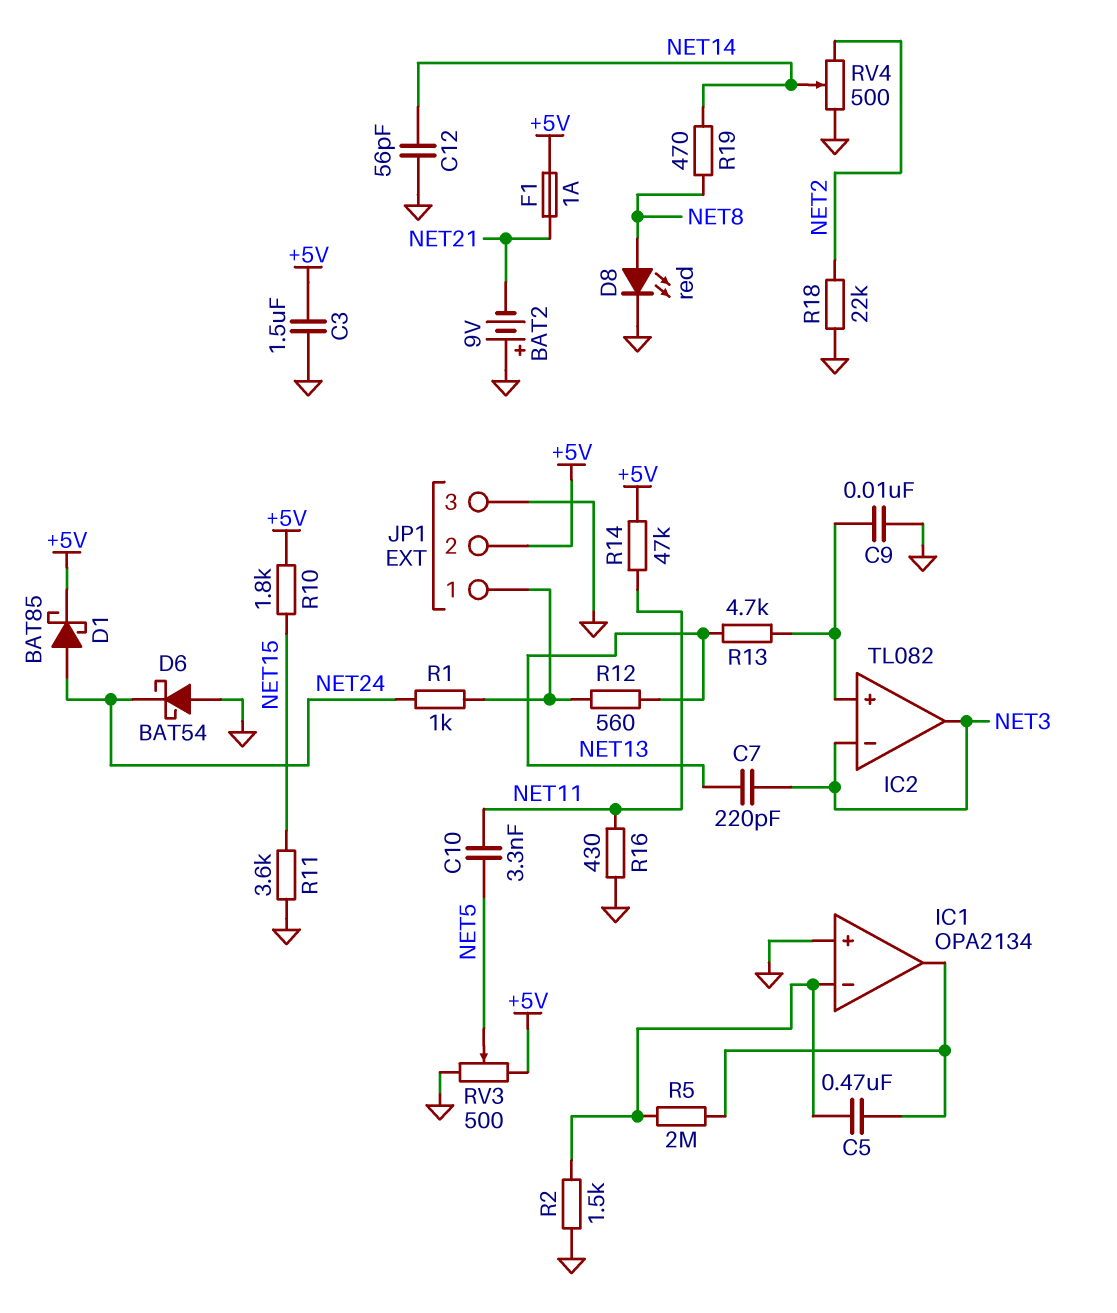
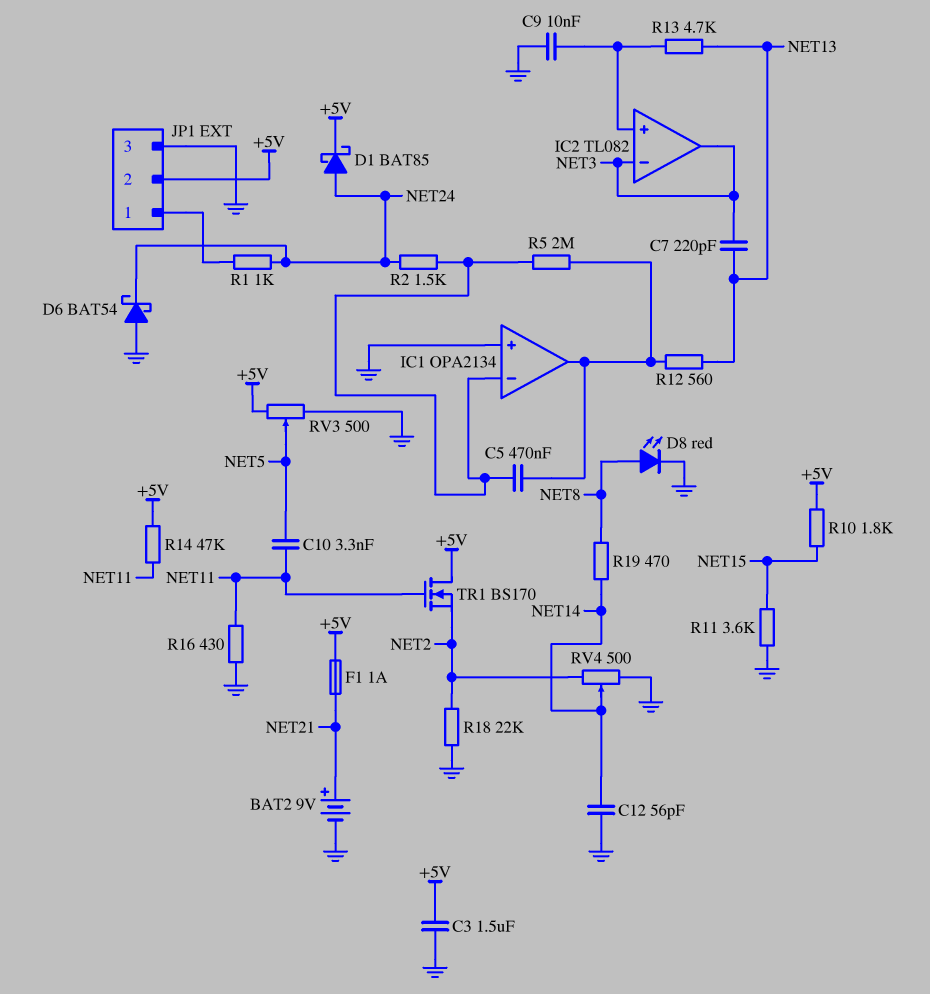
BAT2: 9V (plus GND, minus NET21) -> 9V (plus NET21, minus GND)
R2: 1.5k (GND, IC1/in-) -> 1.5k (IC1/in-, NET24)
R12: 560 (JP1/1, NET13) -> 560 (IC1/out, NET13)
TR1: none -> NMOS BS170 (G NET11, D +5V, S NET2)

